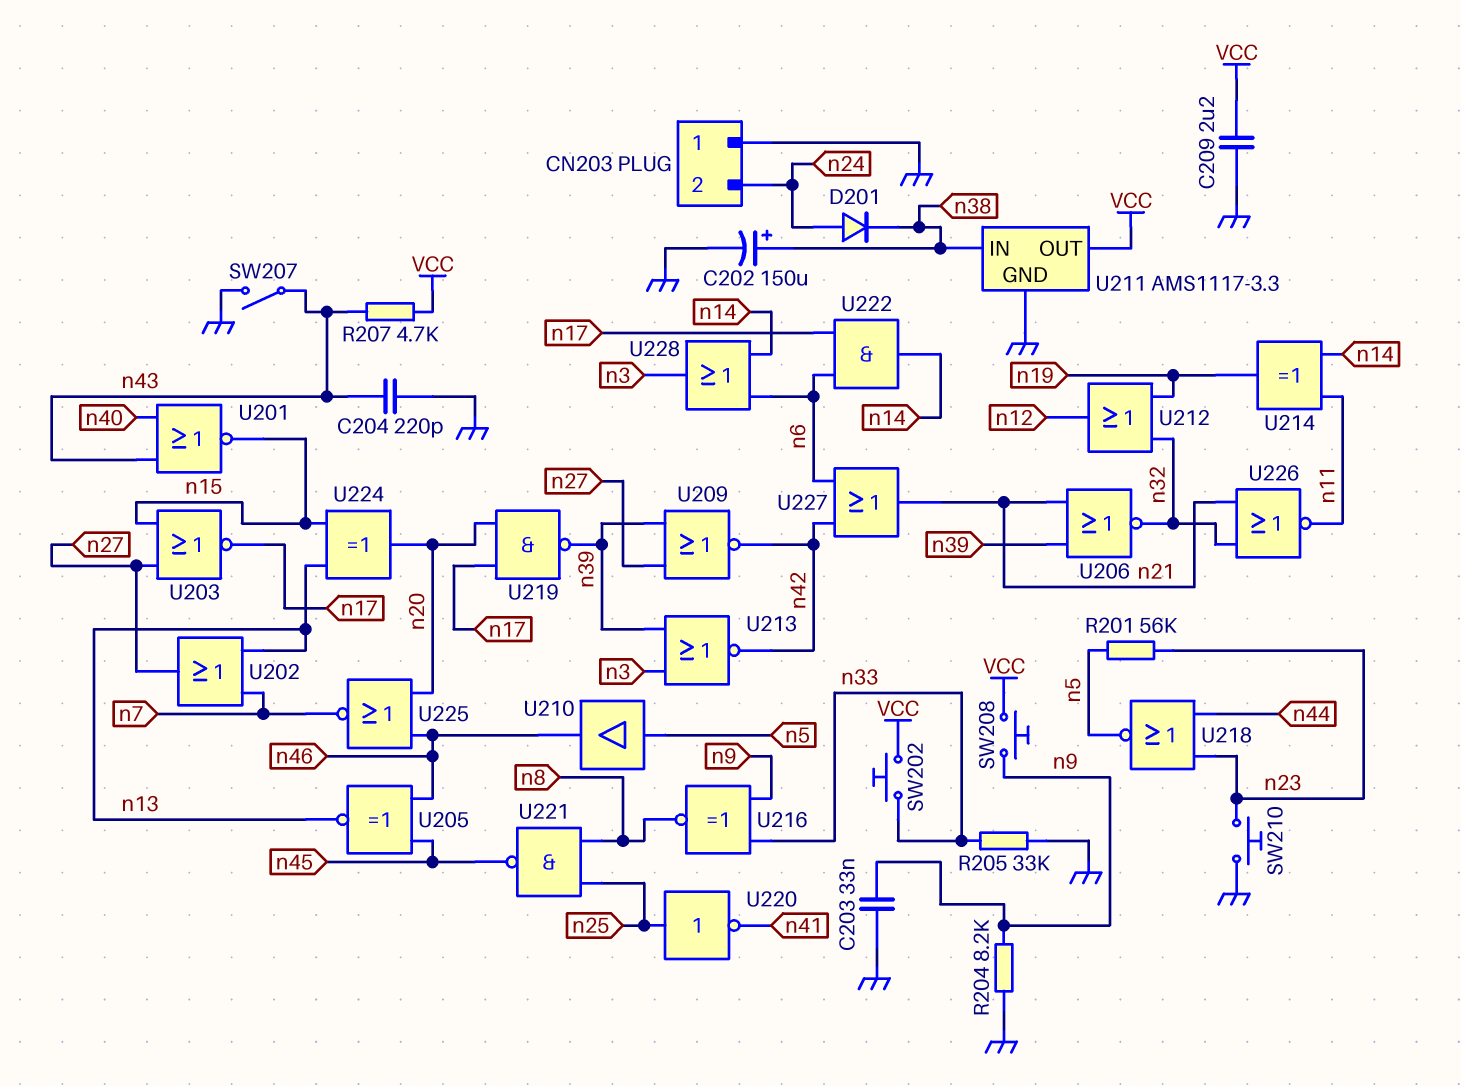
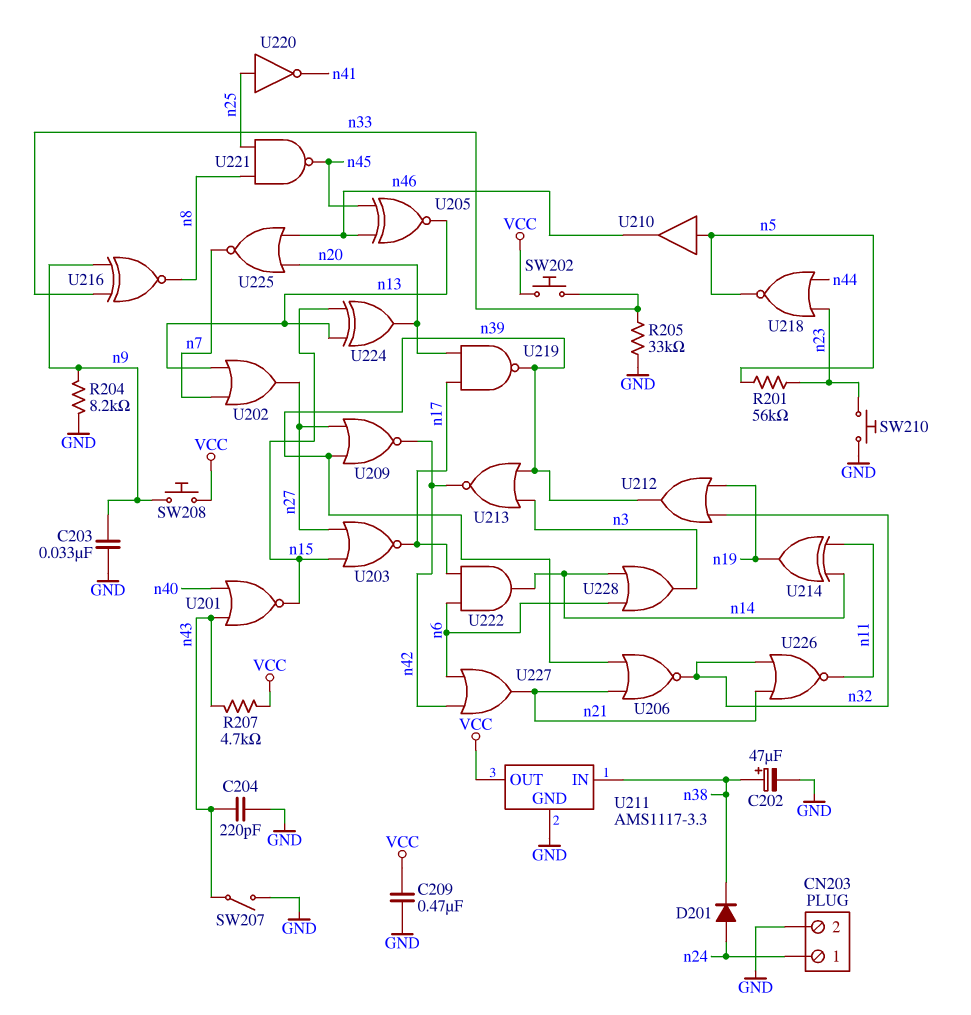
C202: 150uF (plus n38, minus GND) -> 47uF (plus n38, minus GND)
C209: 2.2uF (GND, VCC) -> 470nF (GND, VCC)
CN203 pin 1: GND -> n24
CN203 pin 2: n24 -> GND
U212: OR (in n19, in n32, out n12) -> OR (in n19, in n32, out n39)

